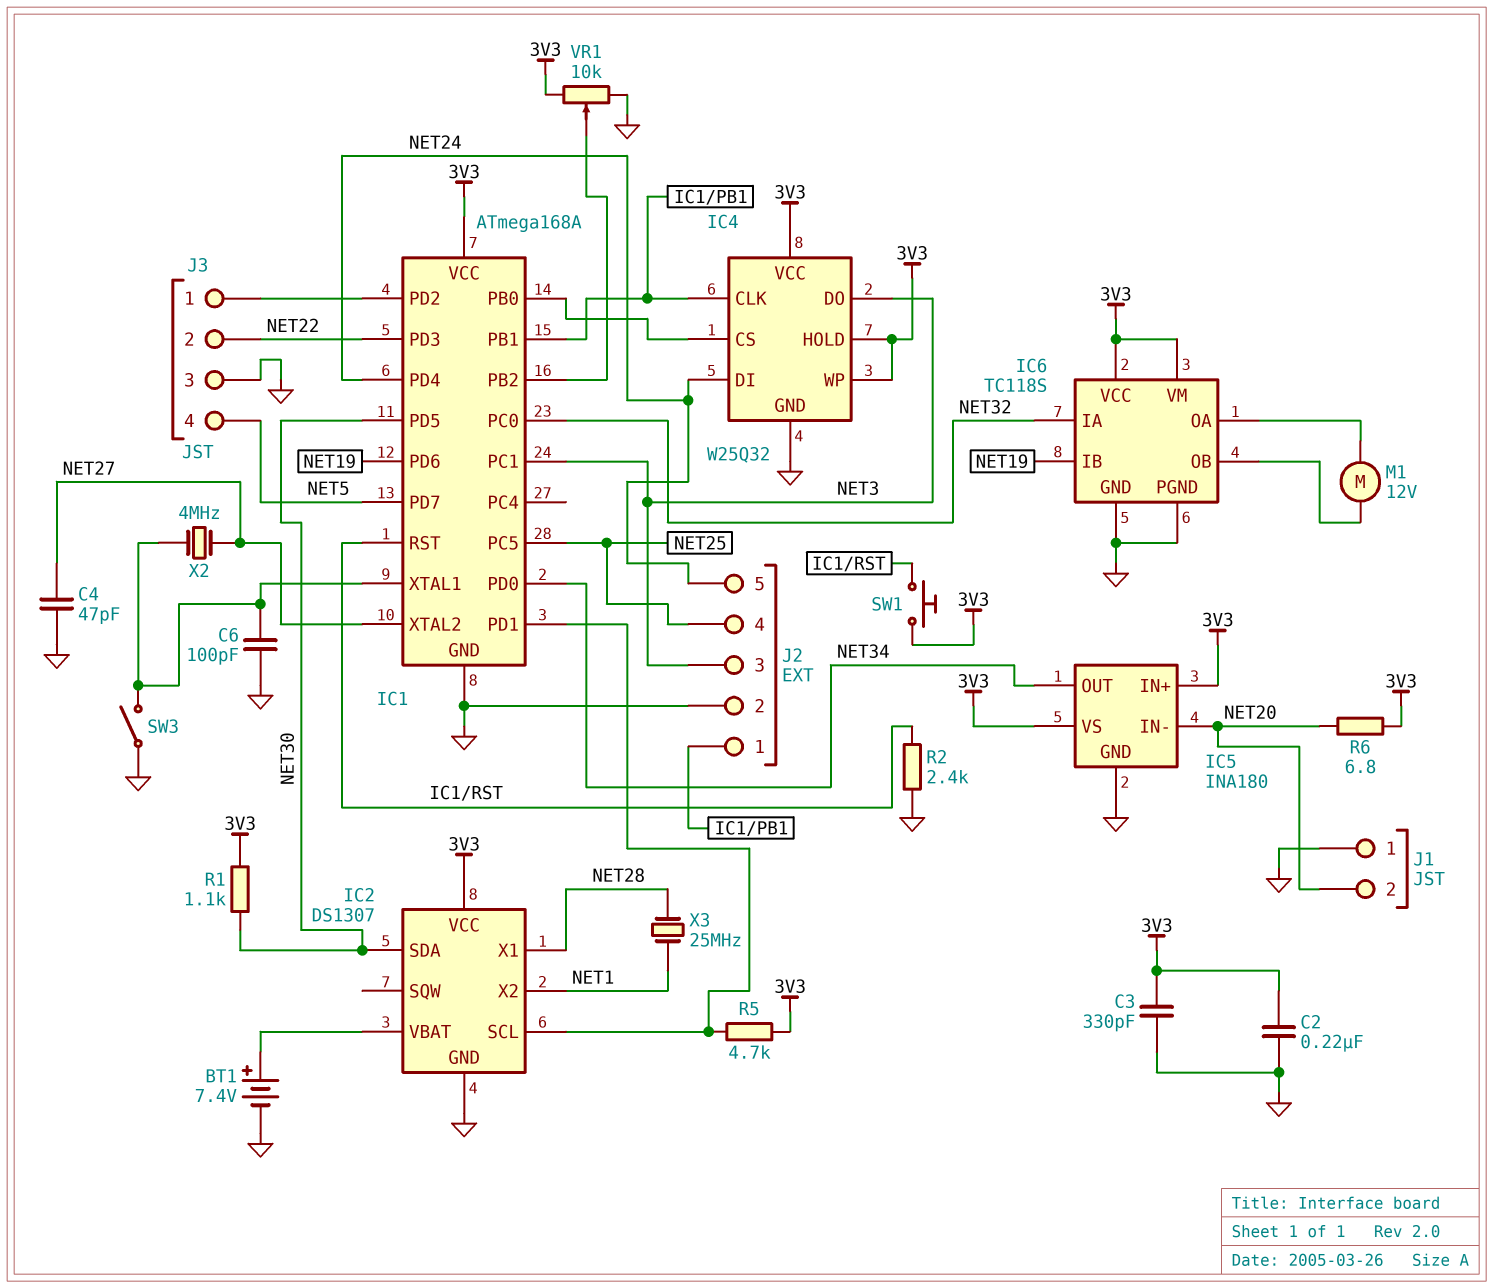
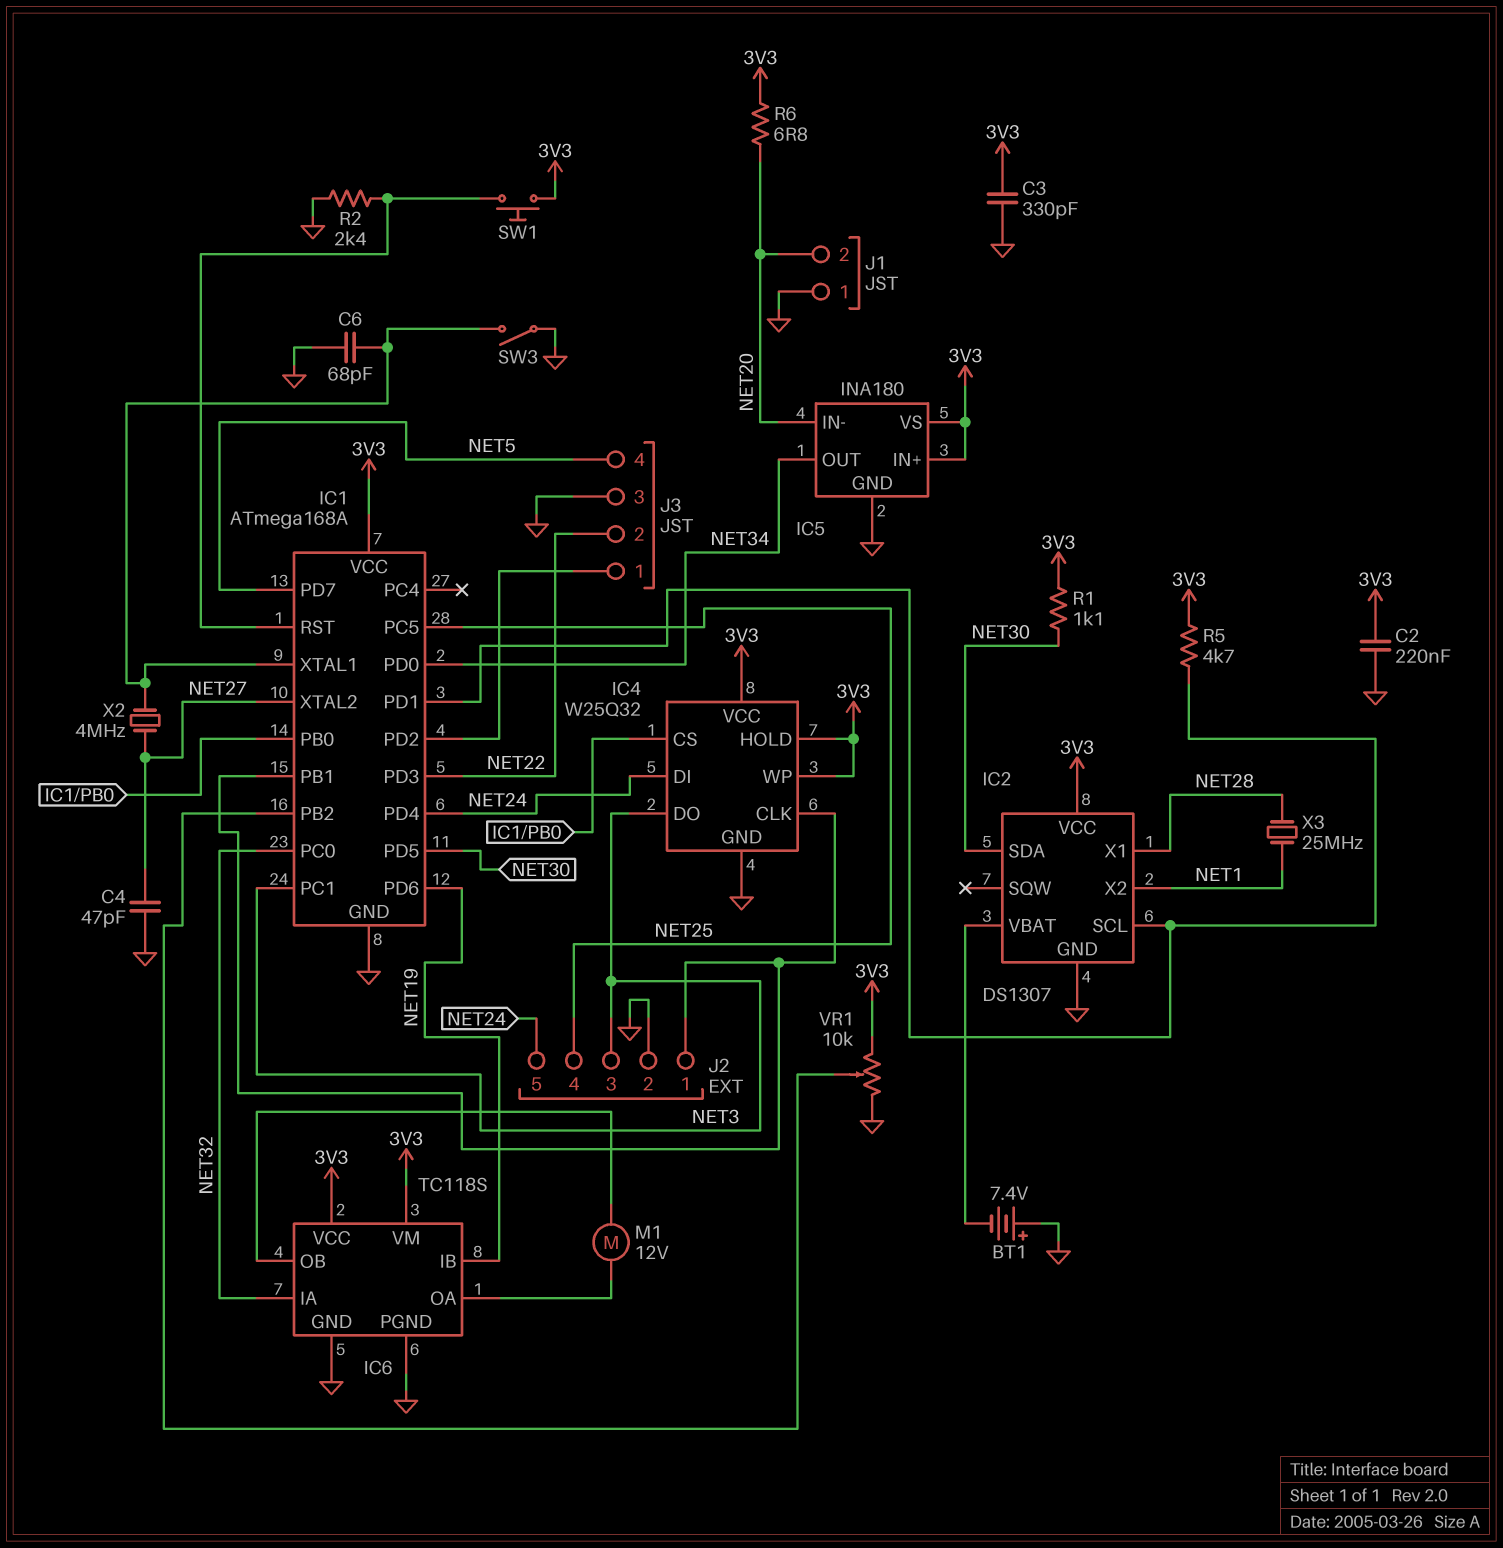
BT1: 7.4V (plus IC2/VBAT, minus GND) -> 7.4V (plus GND, minus IC2/VBAT)
C6: 100pF (GND, IC1/XTAL1) -> 68pF (GND, IC1/XTAL1)

